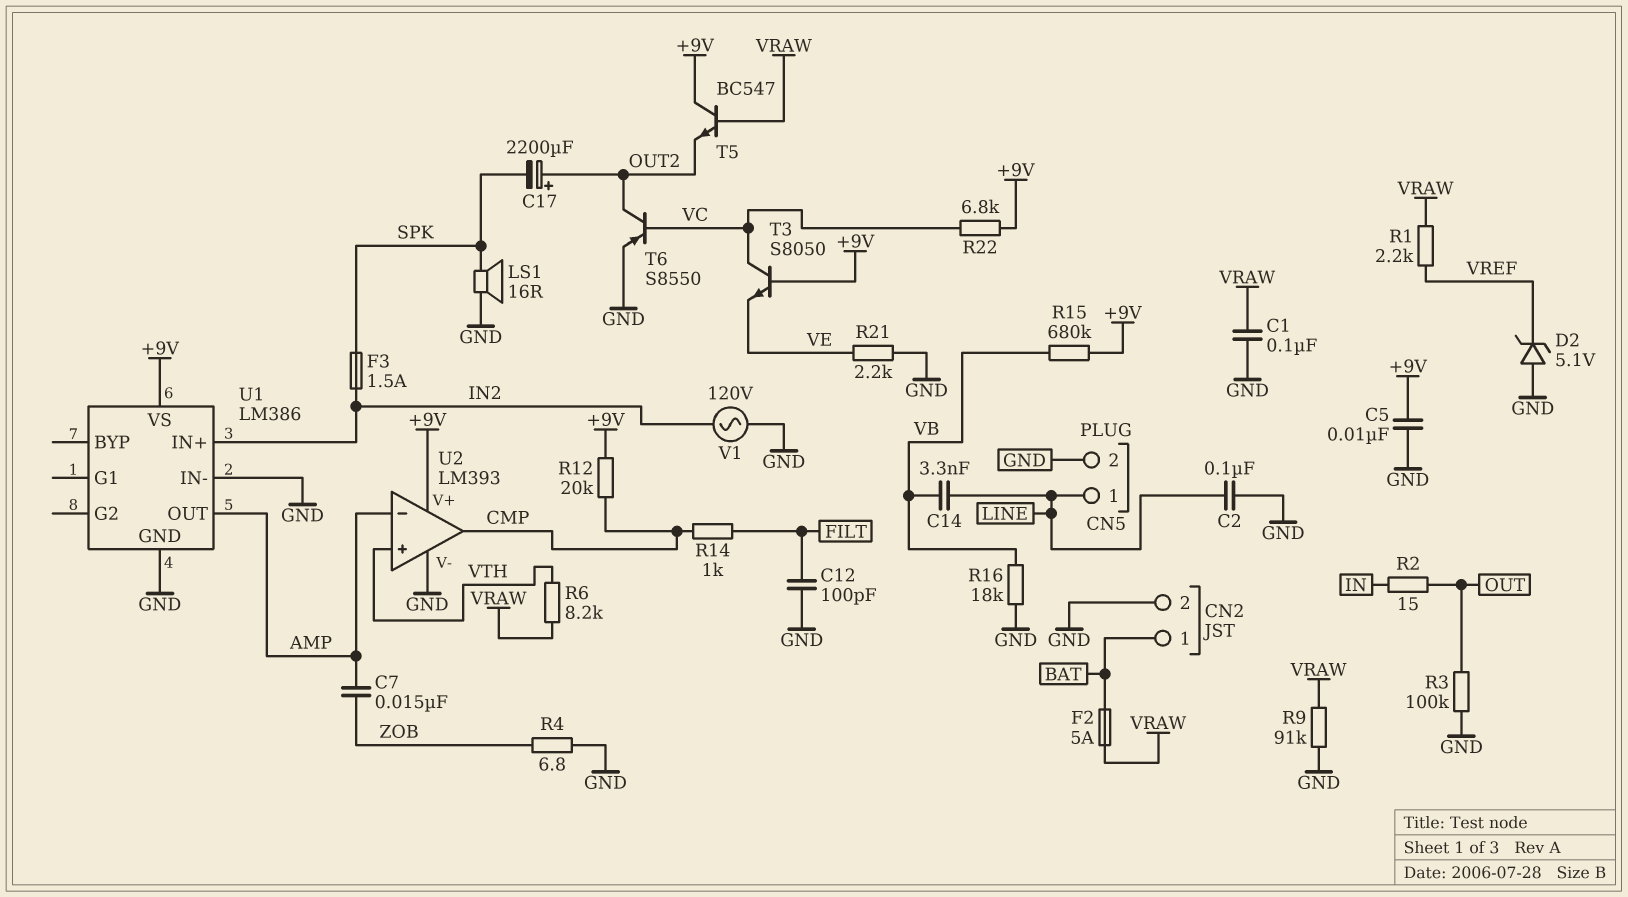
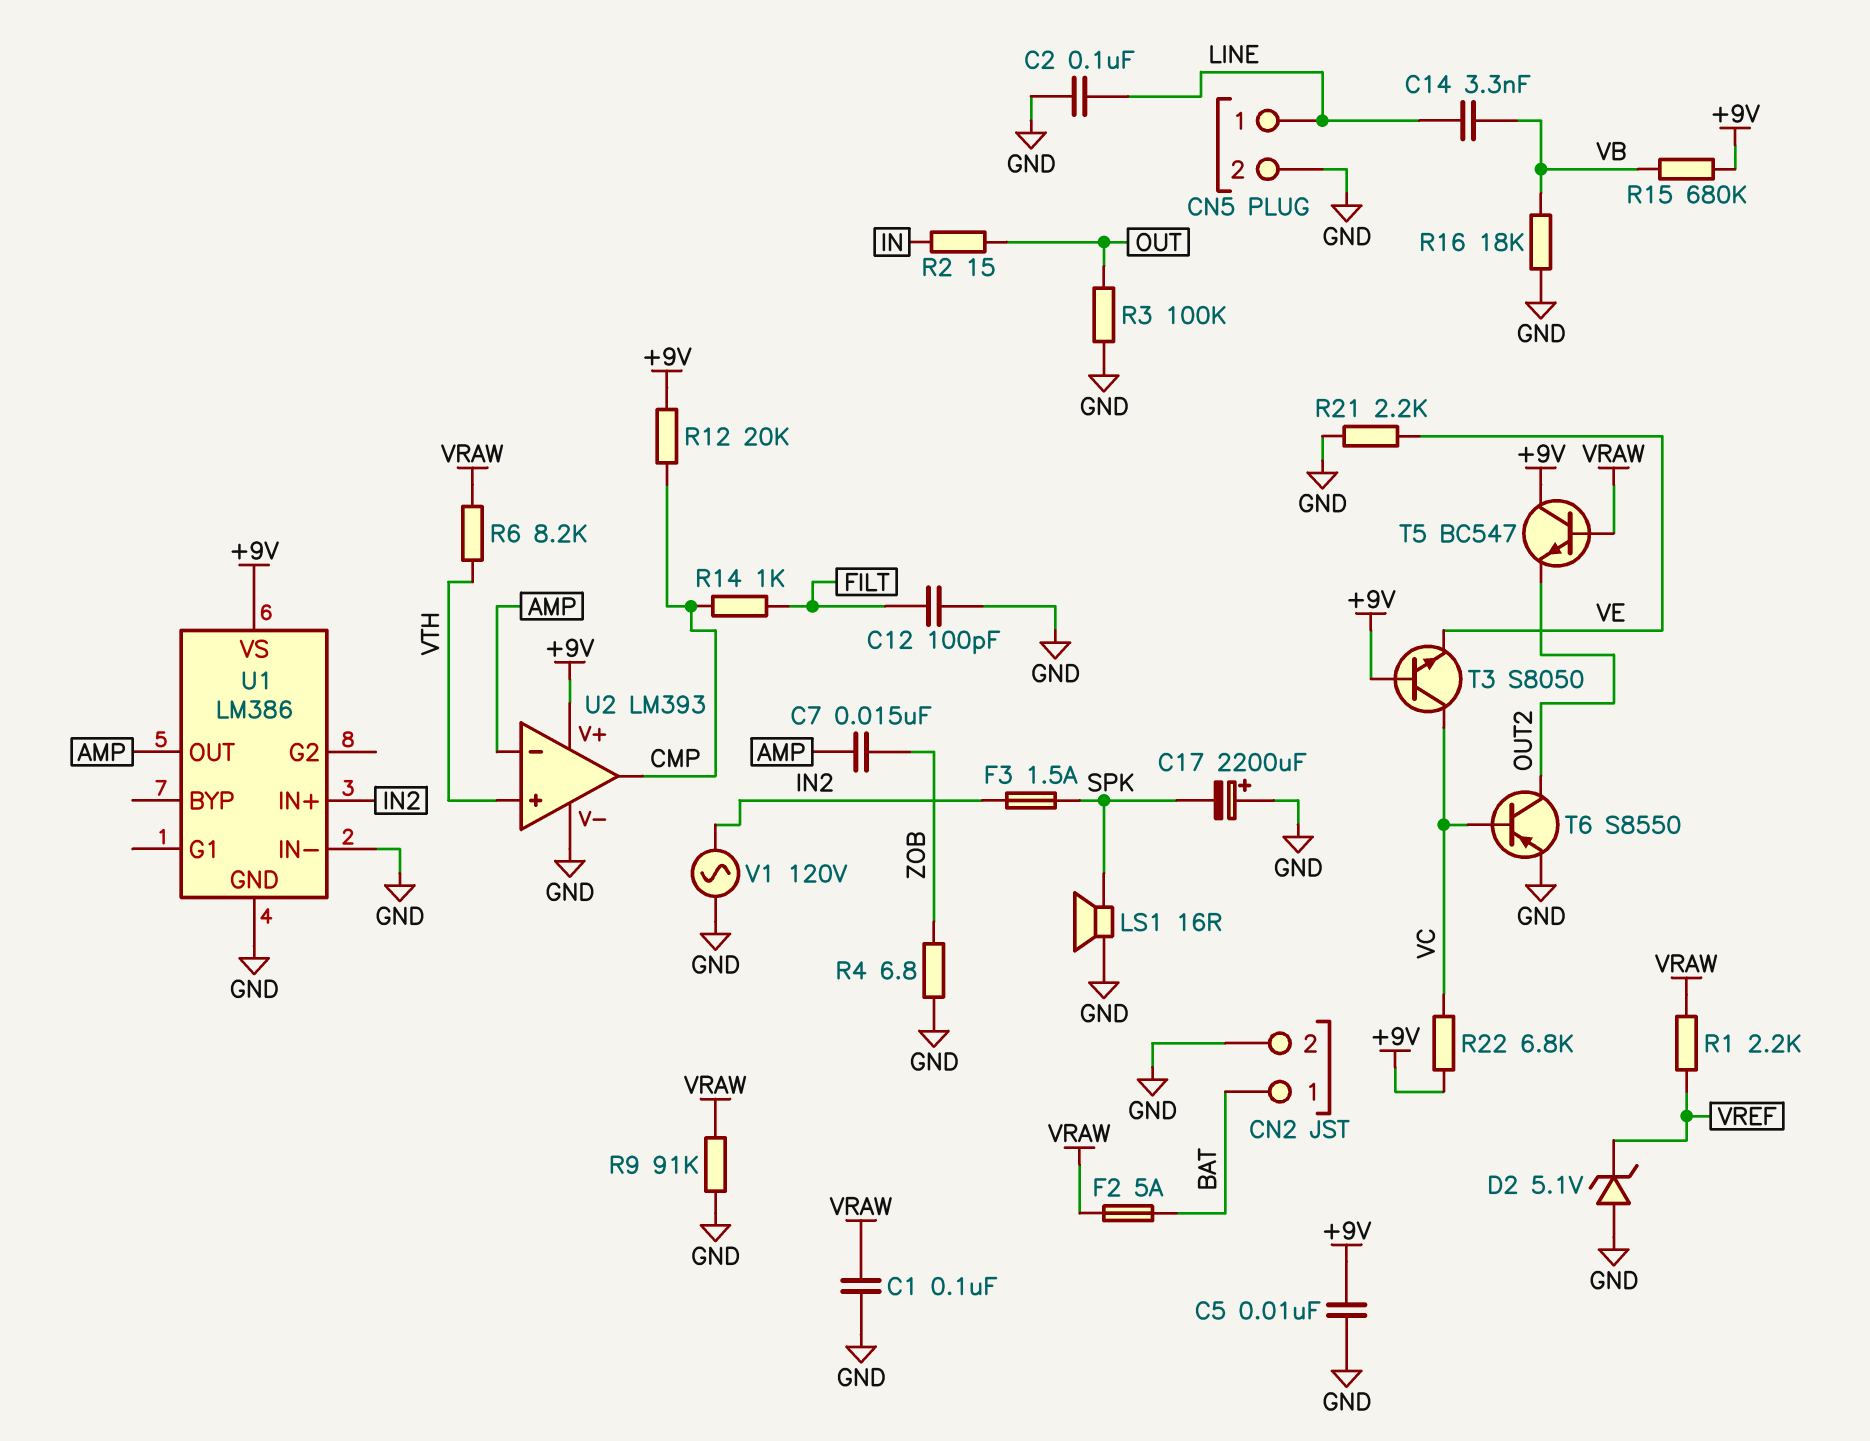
C17: 2200uF (plus OUT2, minus SPK) -> 2200uF (plus GND, minus SPK)

